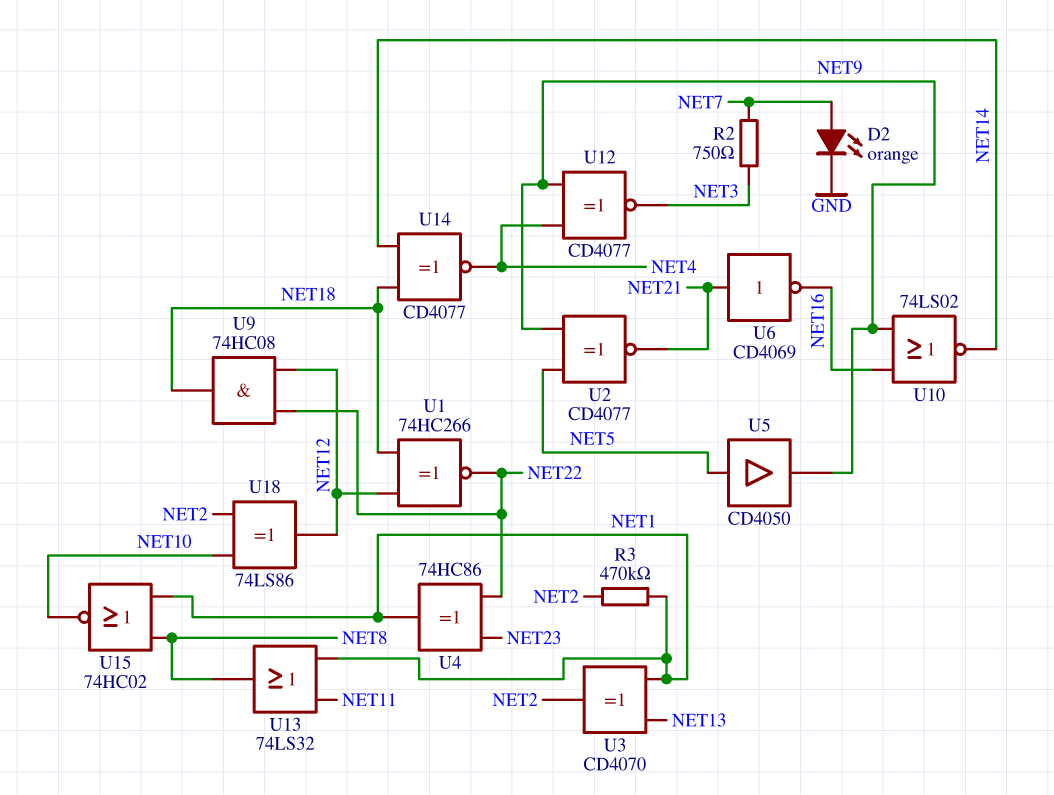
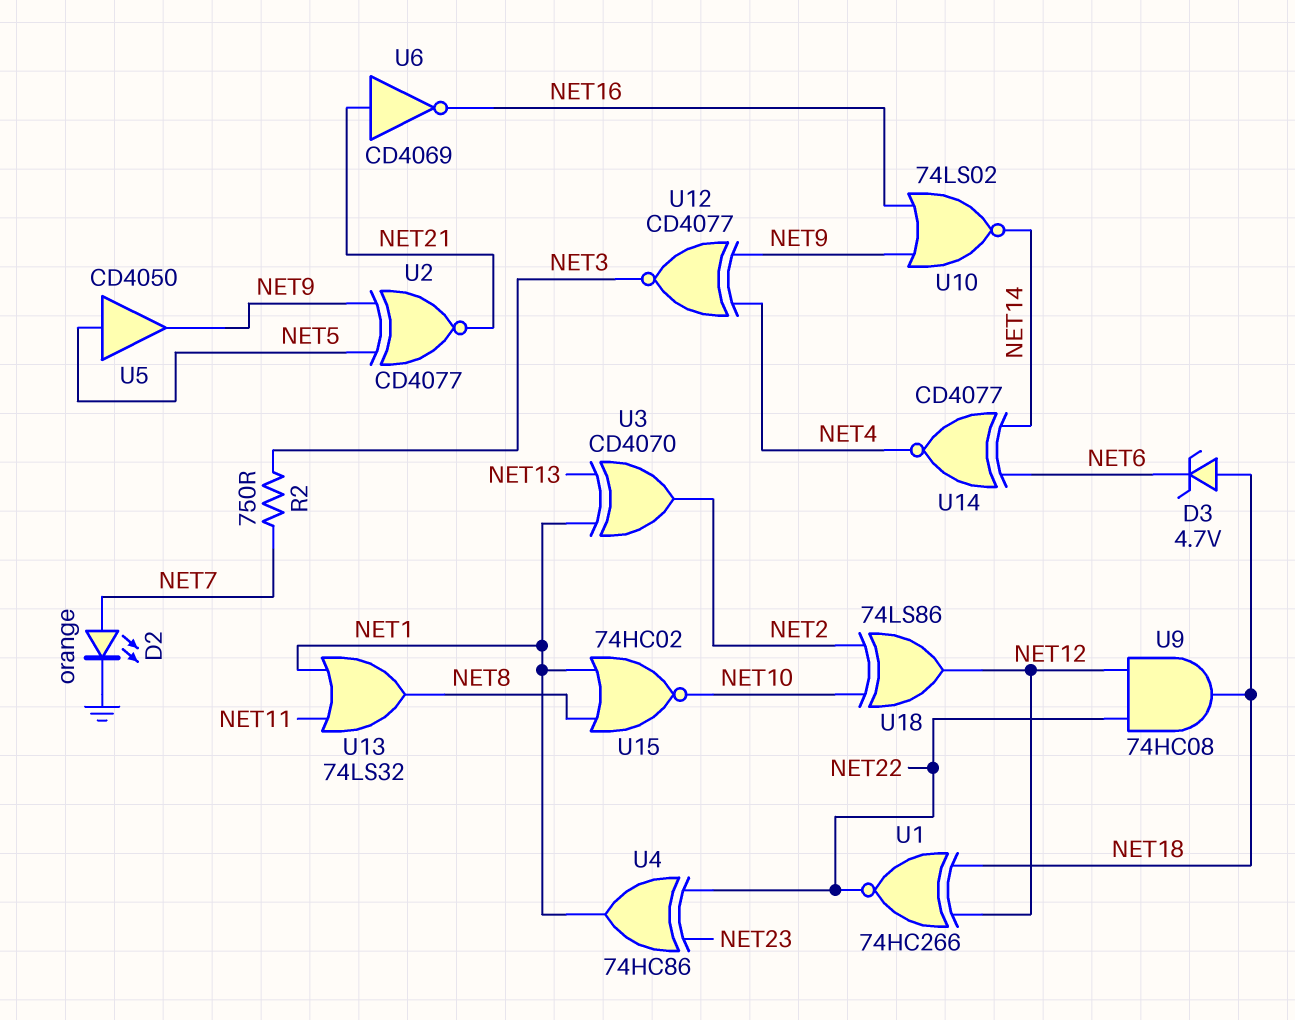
D3: none -> zener 4.7V (A NET18, K NET6)
R3: 470k (NET1, NET2) -> none
U14: XNOR CD4077 (in NET14, in NET18, out NET4) -> XNOR CD4077 (in NET6, in NET14, out NET4)

